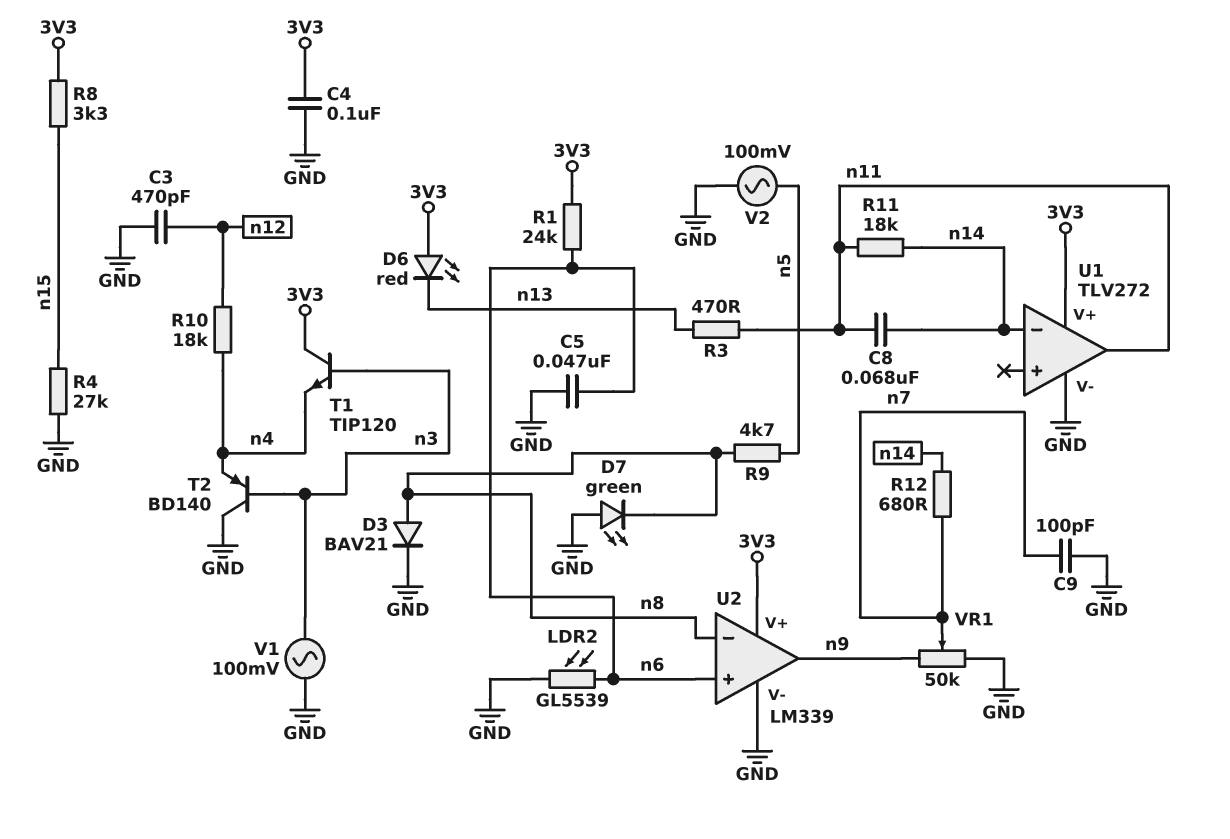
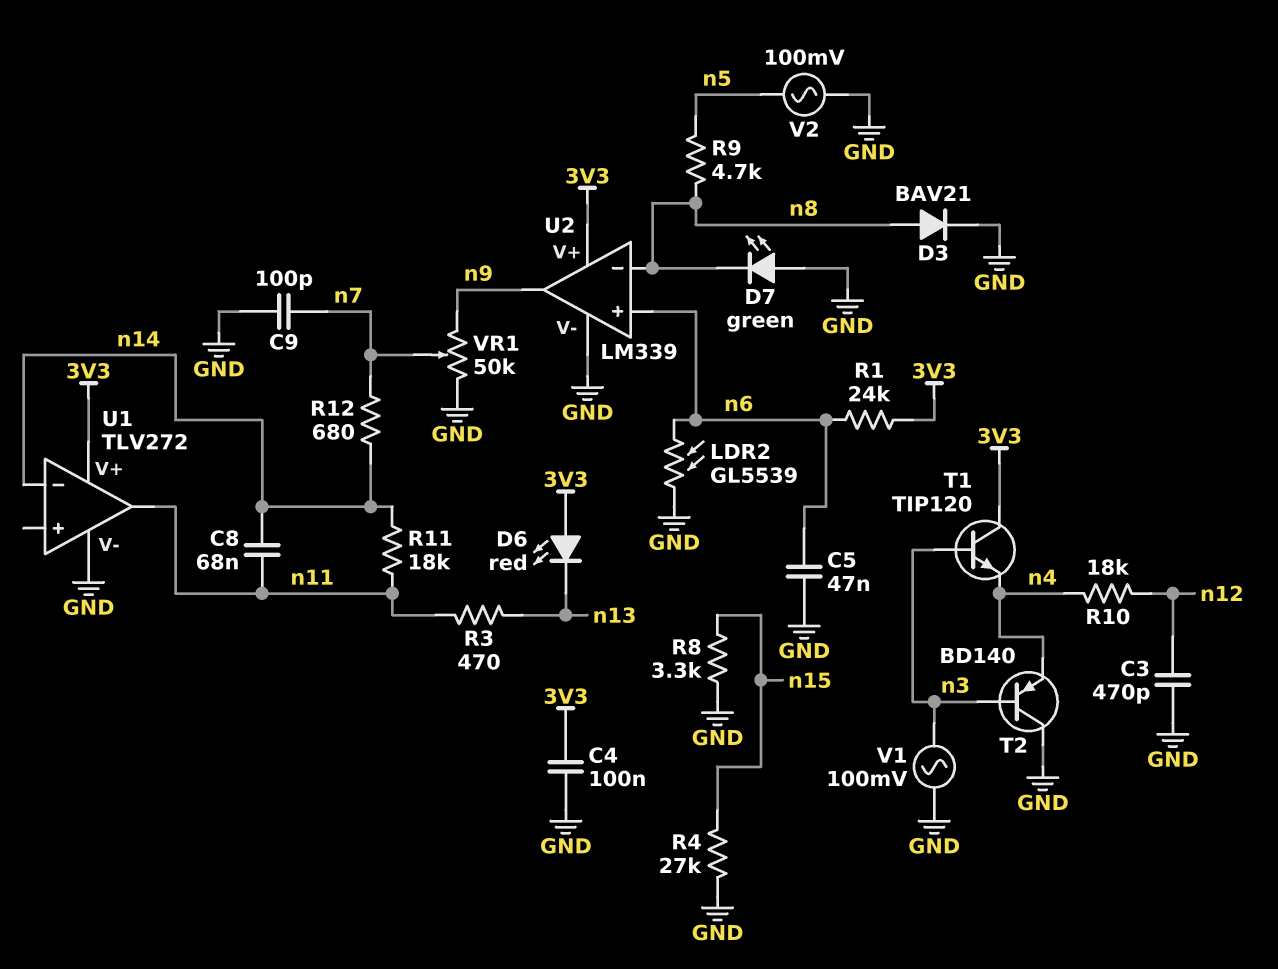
R8: 3.3k (3V3, n15) -> 3.3k (GND, n15)

